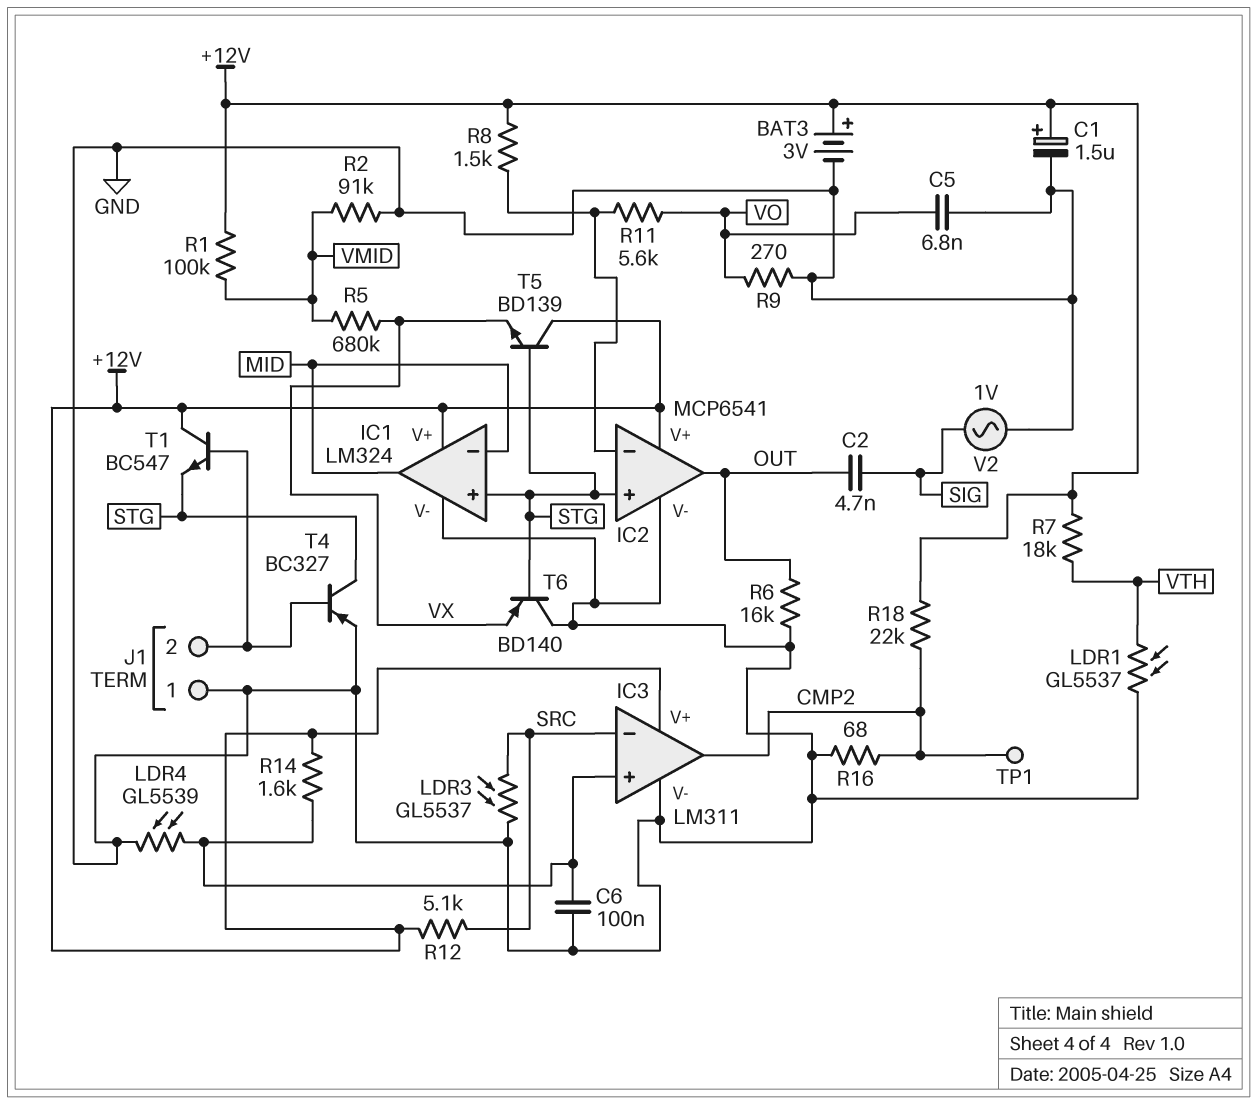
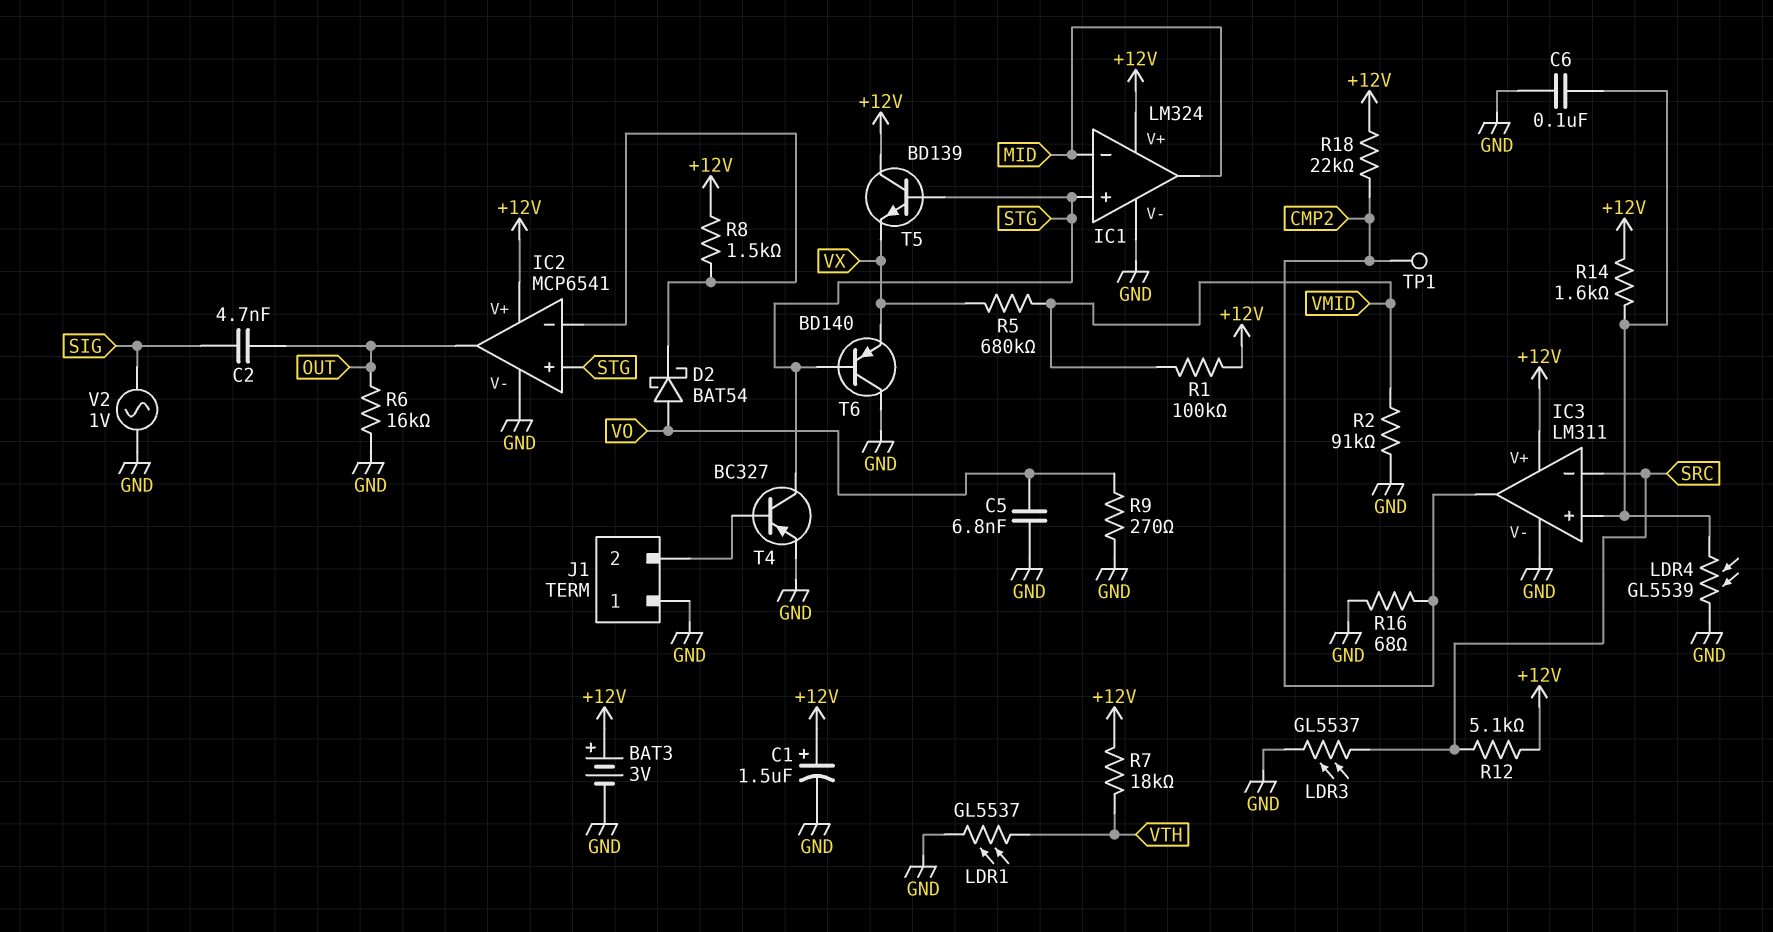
D2: none -> schottky BAT54 (A VO, K IC2/in-)
R11: 5.6k (IC2/in-, VO) -> none
T1: NPN BC547 (B J1/2, C +12V, E STG) -> none

